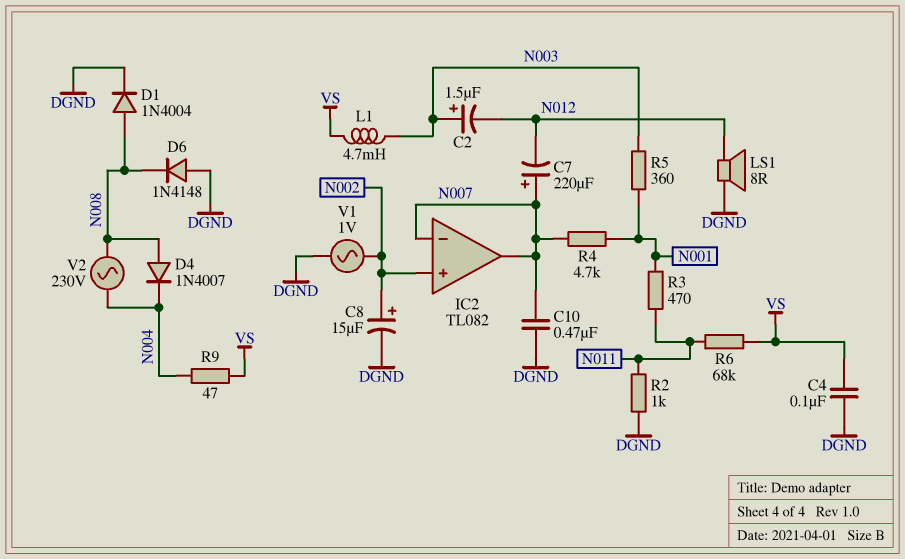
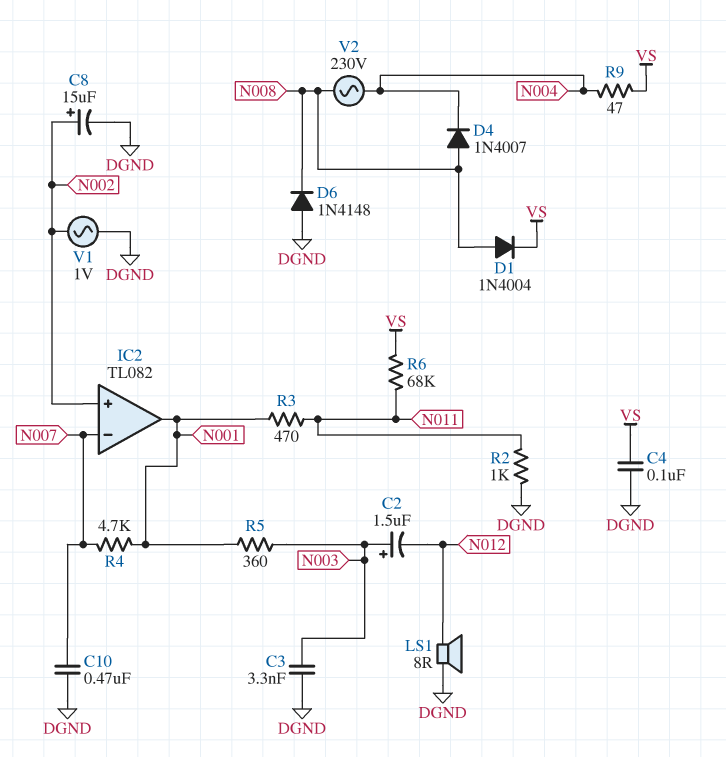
C3: none -> 3.3nF (DGND, N003)
C7: 220uF (plus N007, minus N012) -> none
D1: diode 1N4004 (A N008, K DGND) -> diode 1N4004 (A N008, K VS)
IC2 pin out: N007 -> N001
L1: 4.7mH (N003, VS) -> none

